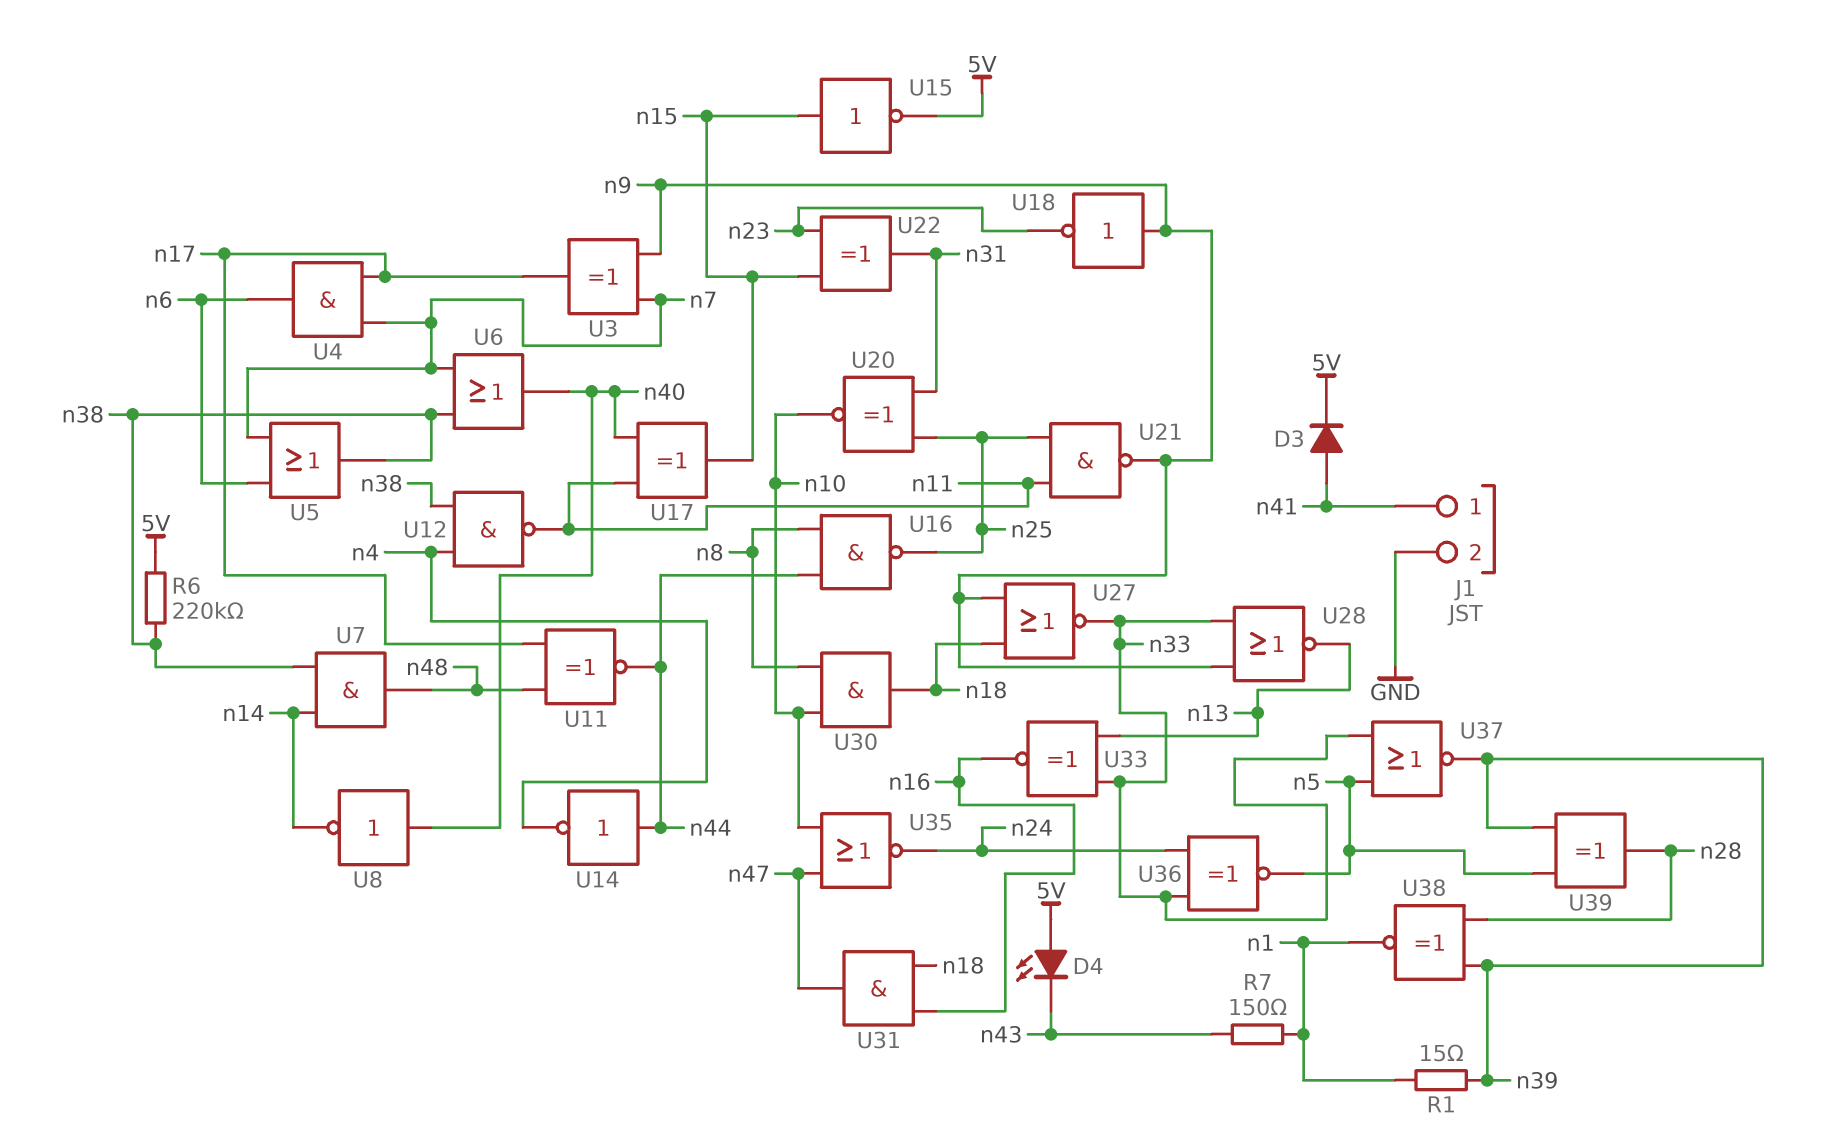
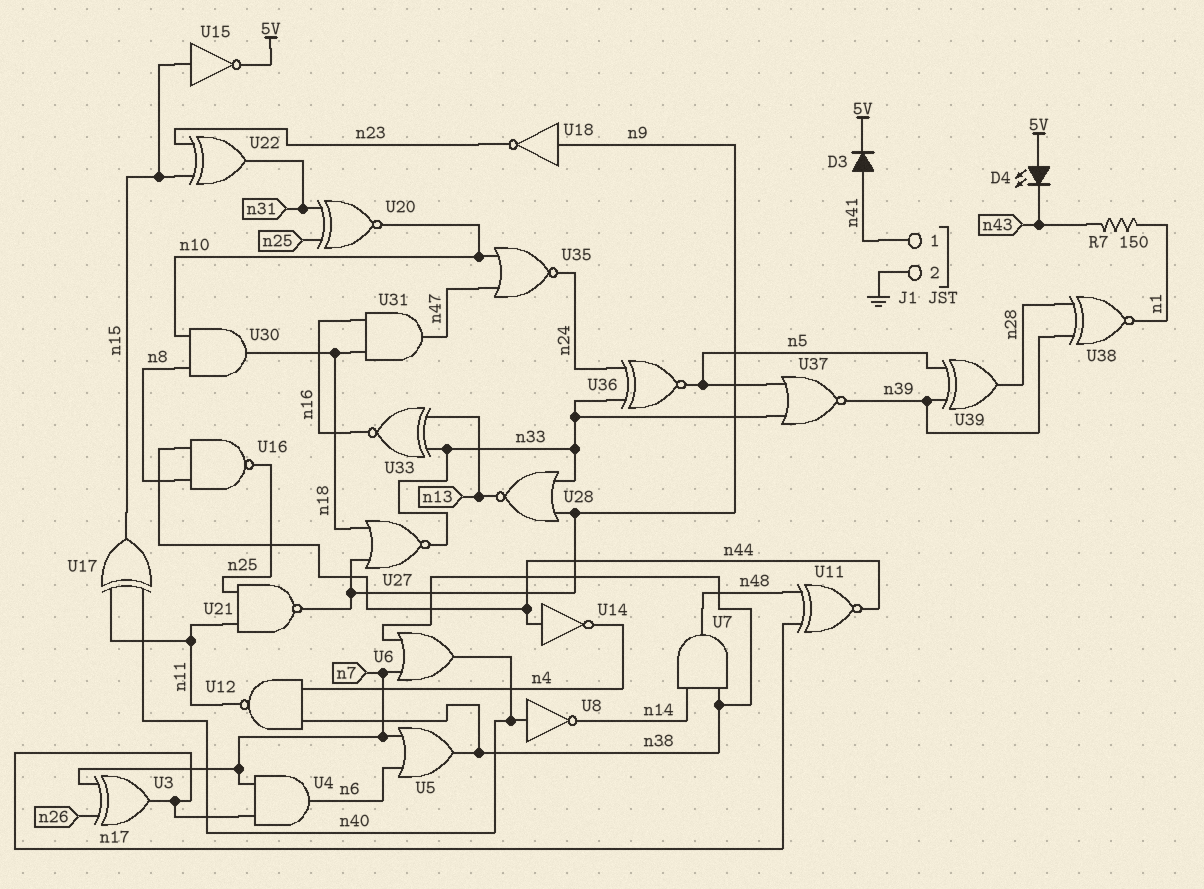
R1: 15 (n1, n39) -> none
R6: 220k (5V, n38) -> none
U3: XOR (in n7, in n9, out n17) -> XOR (in n7, in n26, out n17)

